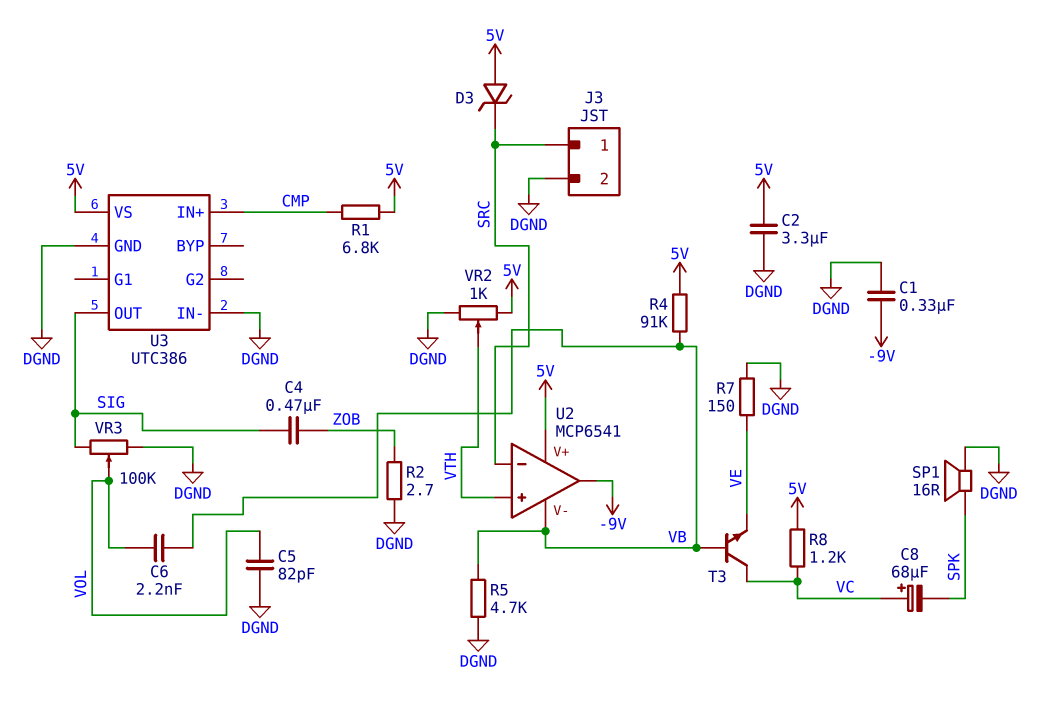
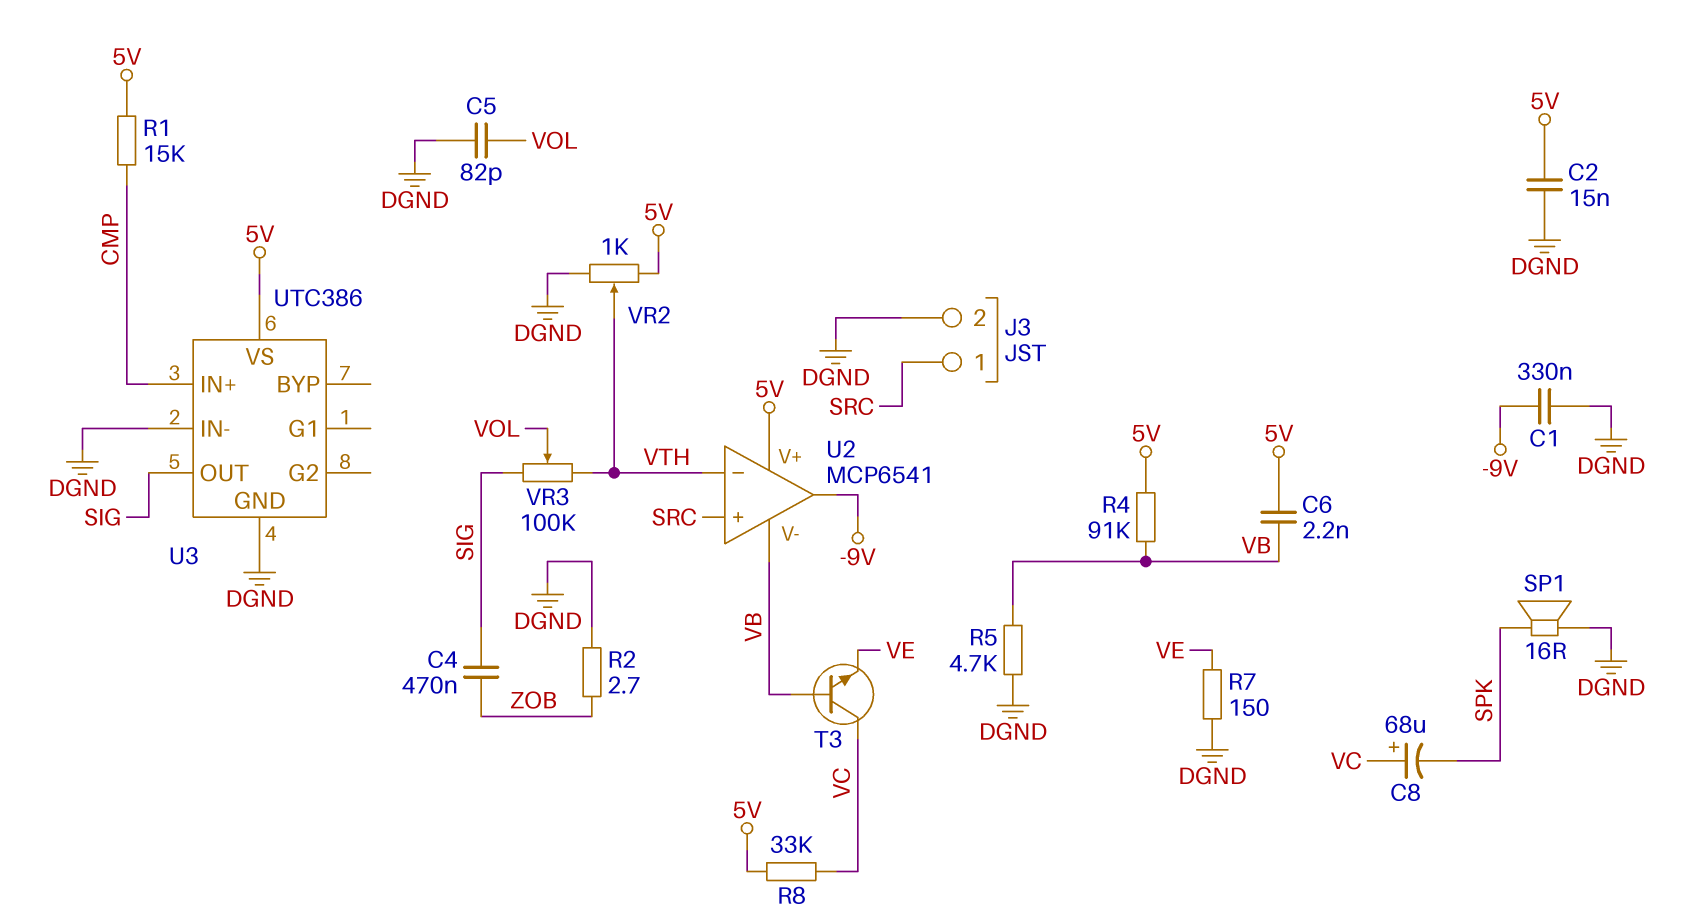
C2: 3.3uF (5V, DGND) -> 15nF (5V, DGND)
C6: 2.2nF (VB, VOL) -> 2.2nF (5V, VB)
D3: zener (A 5V, K SRC) -> none
R1: 6.8k (5V, CMP) -> 15k (5V, CMP)
R8: 1.2k (5V, VC) -> 33k (5V, VC)
U2 pin in+: VTH -> SRC
U2 pin in-: SRC -> VTH
VR3: 100k (DGND, SIG, wiper VOL) -> 100k (SIG, VTH, wiper VOL)

